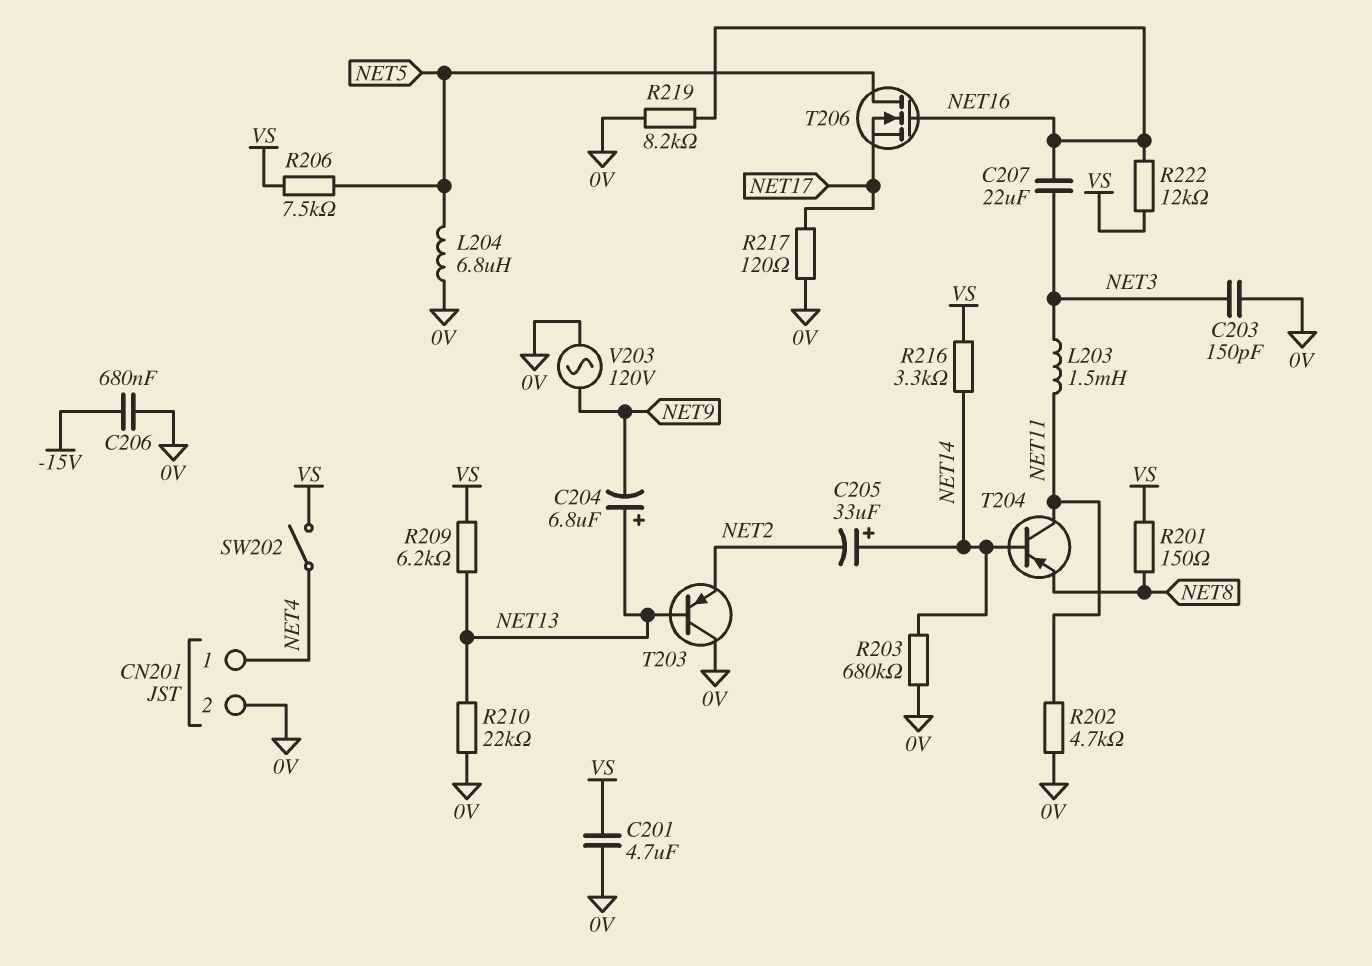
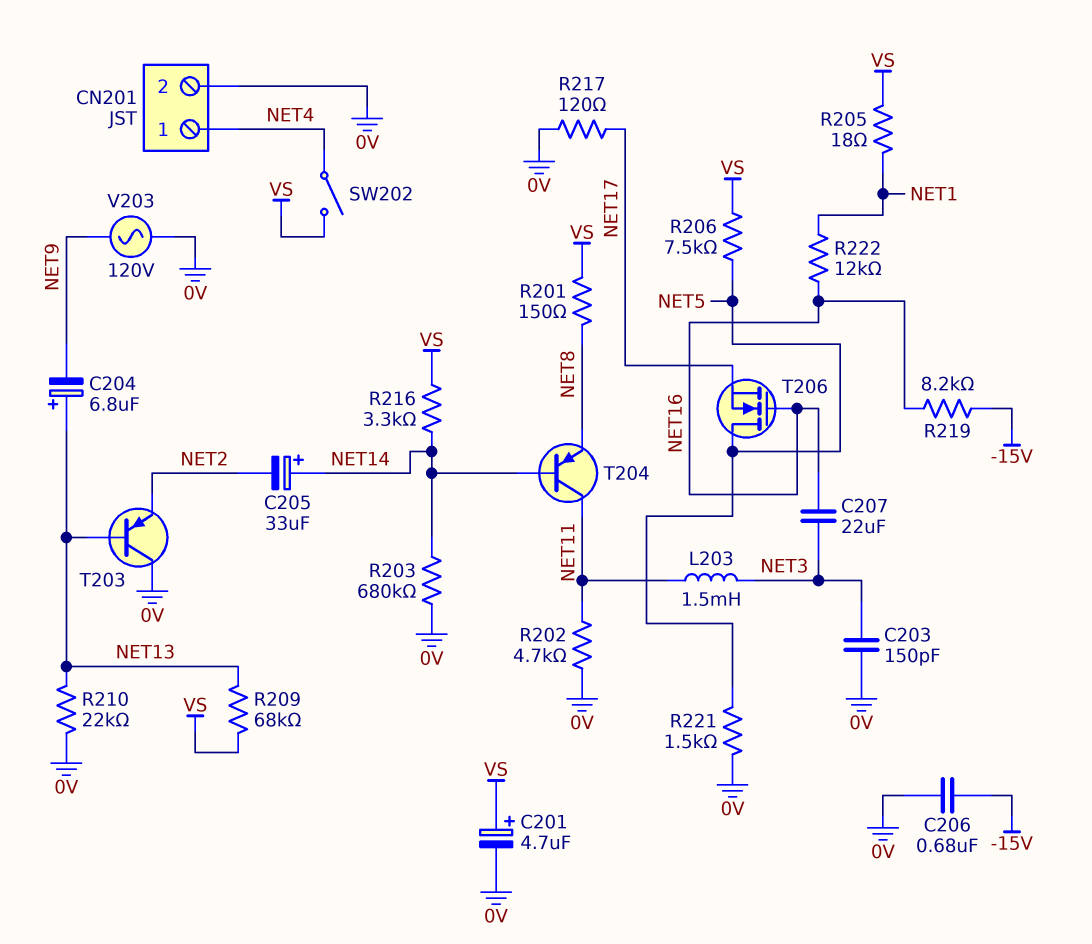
C201: 4.7uF (0V, VS) -> 4.7uF (plus VS, minus 0V)
L204: 6.8uH (0V, NET5) -> none
R205: none -> 18 (NET1, VS)
R209: 6.2k (NET13, VS) -> 68k (NET13, VS)
R219: 8.2k (0V, NET16) -> 8.2k (-15V, NET16)
R221: none -> 1.5k (0V, NET5)
R222: 12k (NET16, VS) -> 12k (NET1, NET16)

